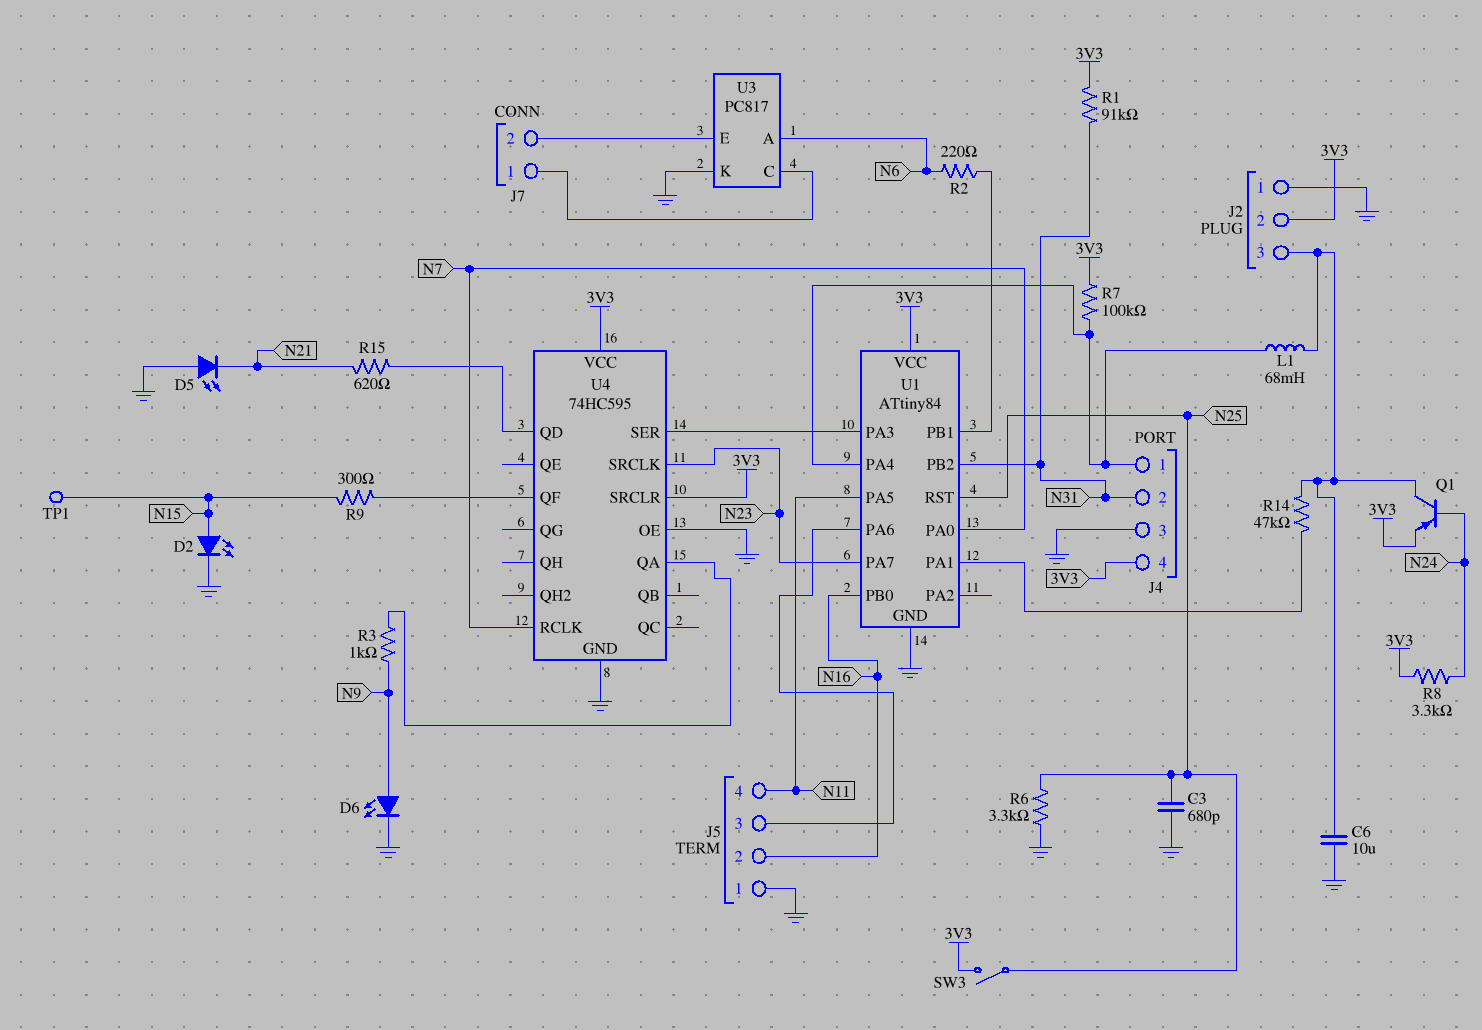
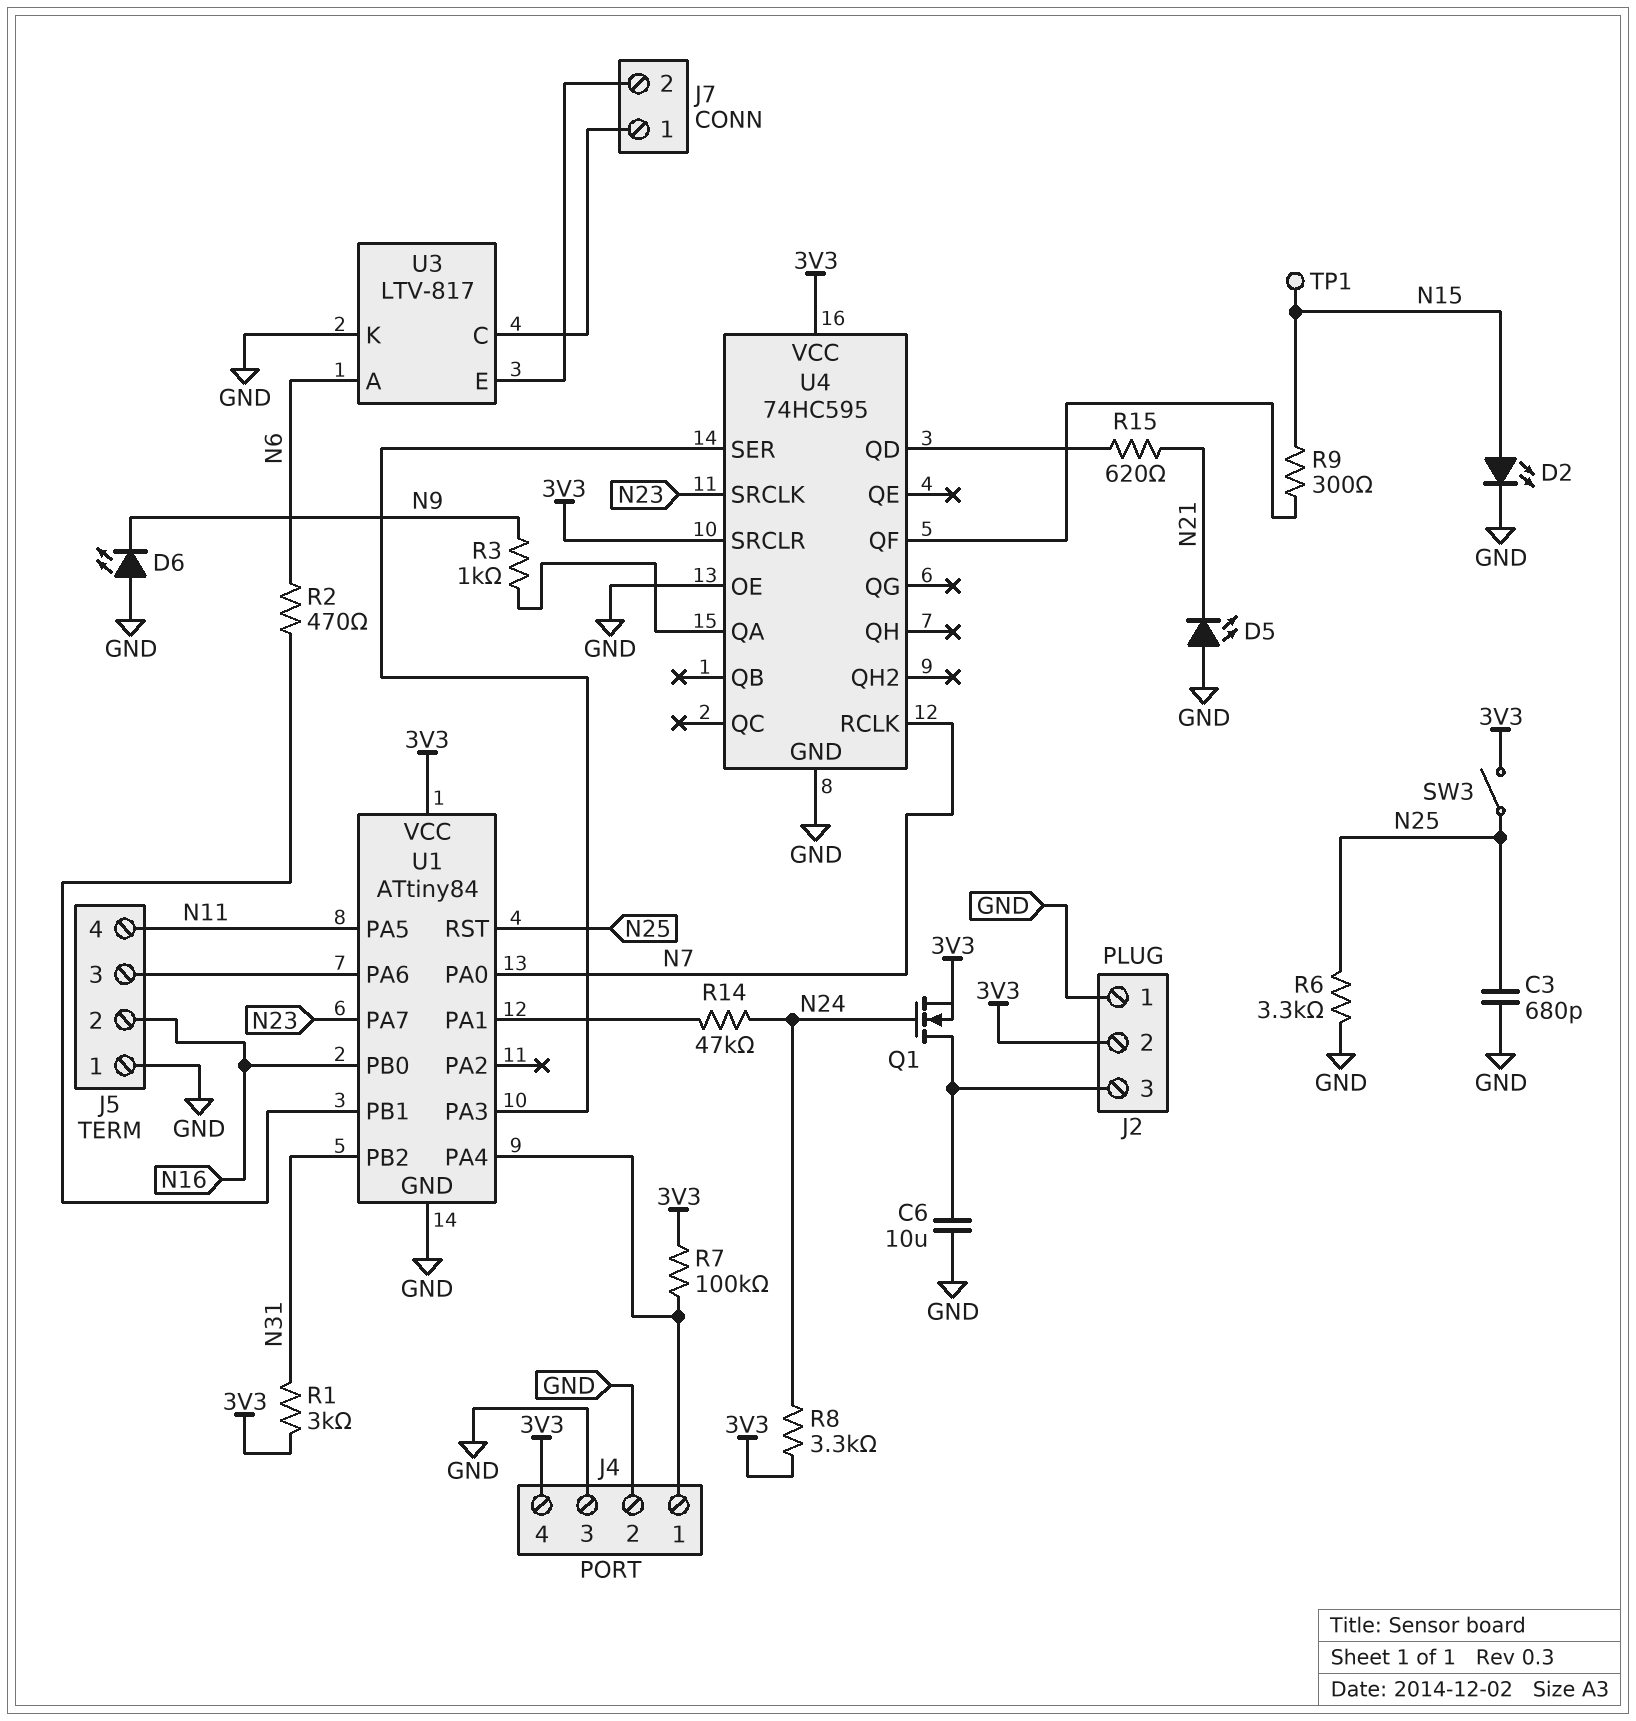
D6: LED (A N9, K GND) -> LED (A GND, K N9)
J4 pin 2: N31 -> GND
L1: 68mH (J2/3, J4/1) -> none
Q1: PNP (B N24, C J2/3, E 3V3) -> NMOS (G N24, D J2/3, S 3V3)
R1: 91k (3V3, N31) -> 3k (3V3, N31)
R2: 220 (N6, U1/PB1) -> 470 (N6, U1/PB1)
R14: 47k (J2/3, U1/PA1) -> 47k (N24, U1/PA1)
U3: PC817 -> LTV-817

